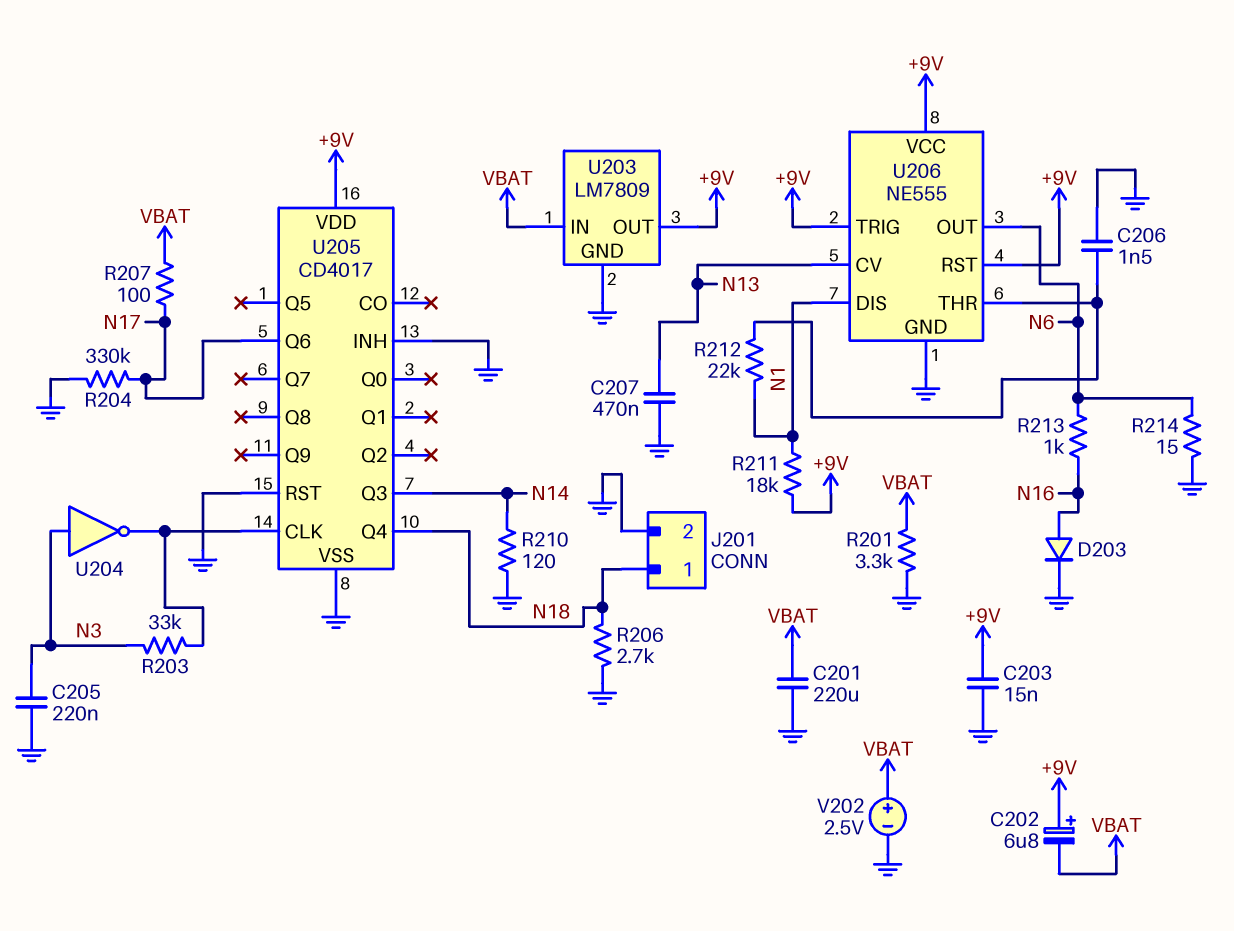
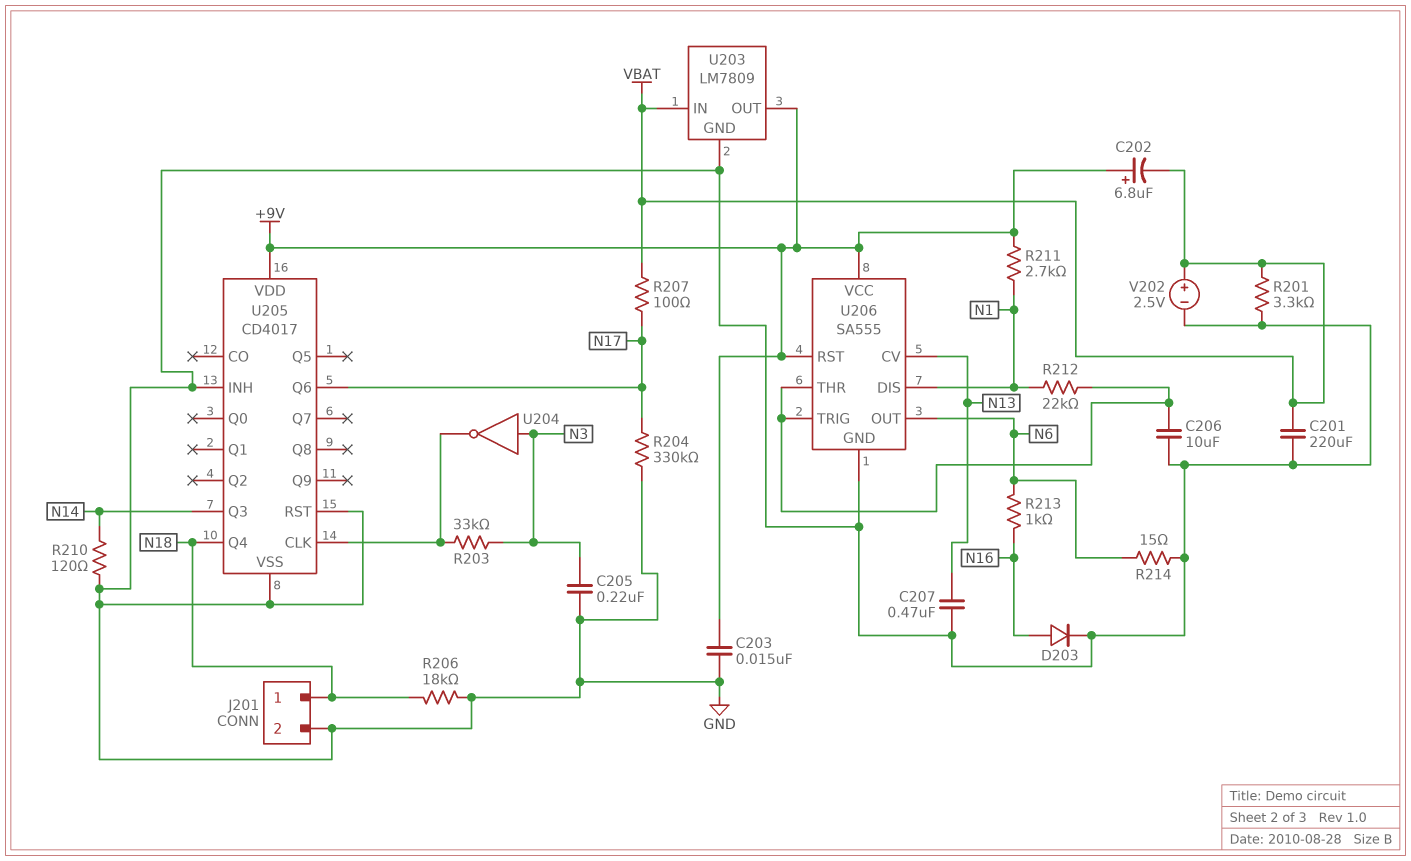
C206: 1.5nF (GND, U206/THR) -> 10uF (GND, U206/THR)
R206: 2.7k (GND, N18) -> 18k (GND, N18)
R211: 18k (+9V, N1) -> 2.7k (+9V, N1)
U206: NE555 -> SA555
U206 pin TRIG: +9V -> U206/THR

